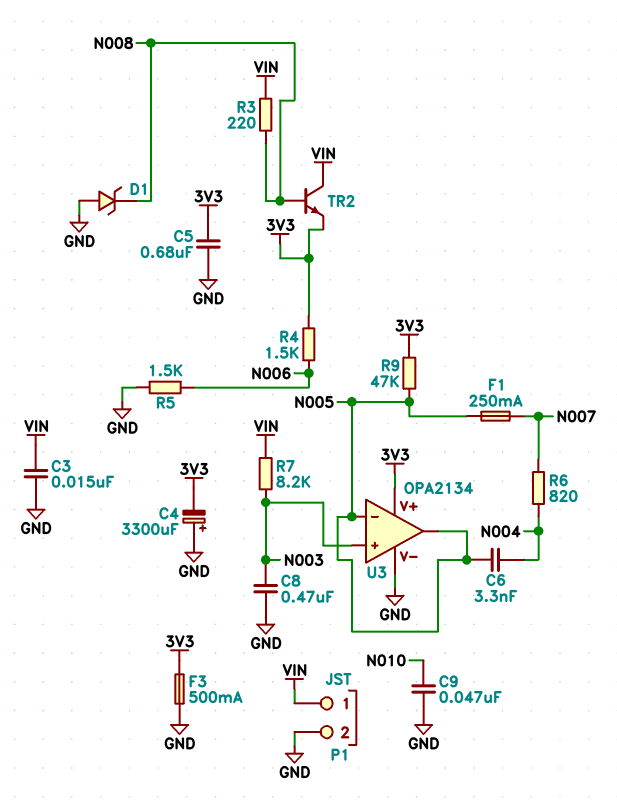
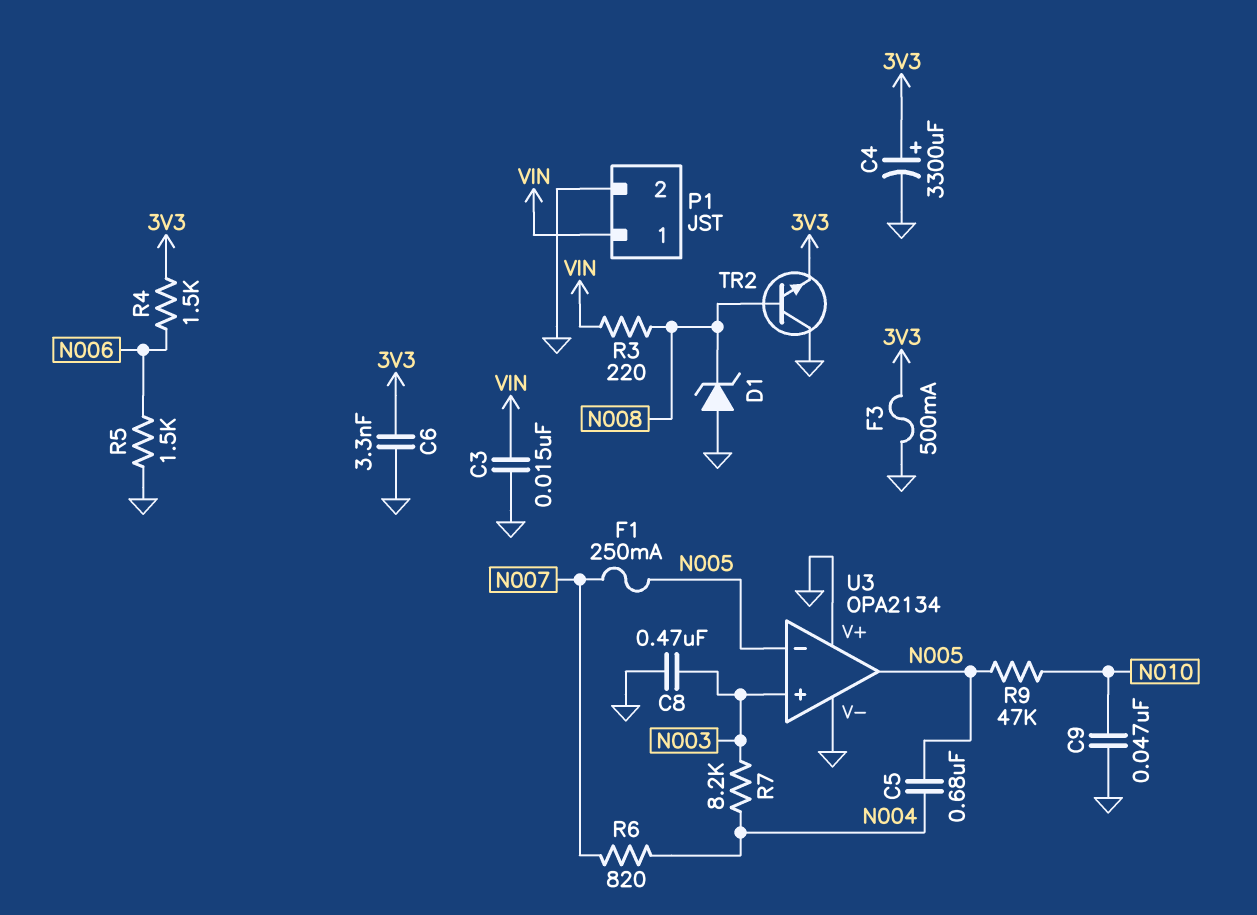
C4: 3300uF (plus GND, minus 3V3) -> 3300uF (plus 3V3, minus GND)
C5: 680nF (3V3, GND) -> 680nF (N004, N005)
C6: 3.3nF (N004, N005) -> 3.3nF (3V3, GND)
R7: 8.2k (N003, VIN) -> 8.2k (N003, N004)
R9: 47k (3V3, N005) -> 47k (N005, N010)
TR2: NPN (B N008, C VIN, E 3V3) -> NPN (B N008, C GND, E 3V3)
U3 pin V+: 3V3 -> GND

